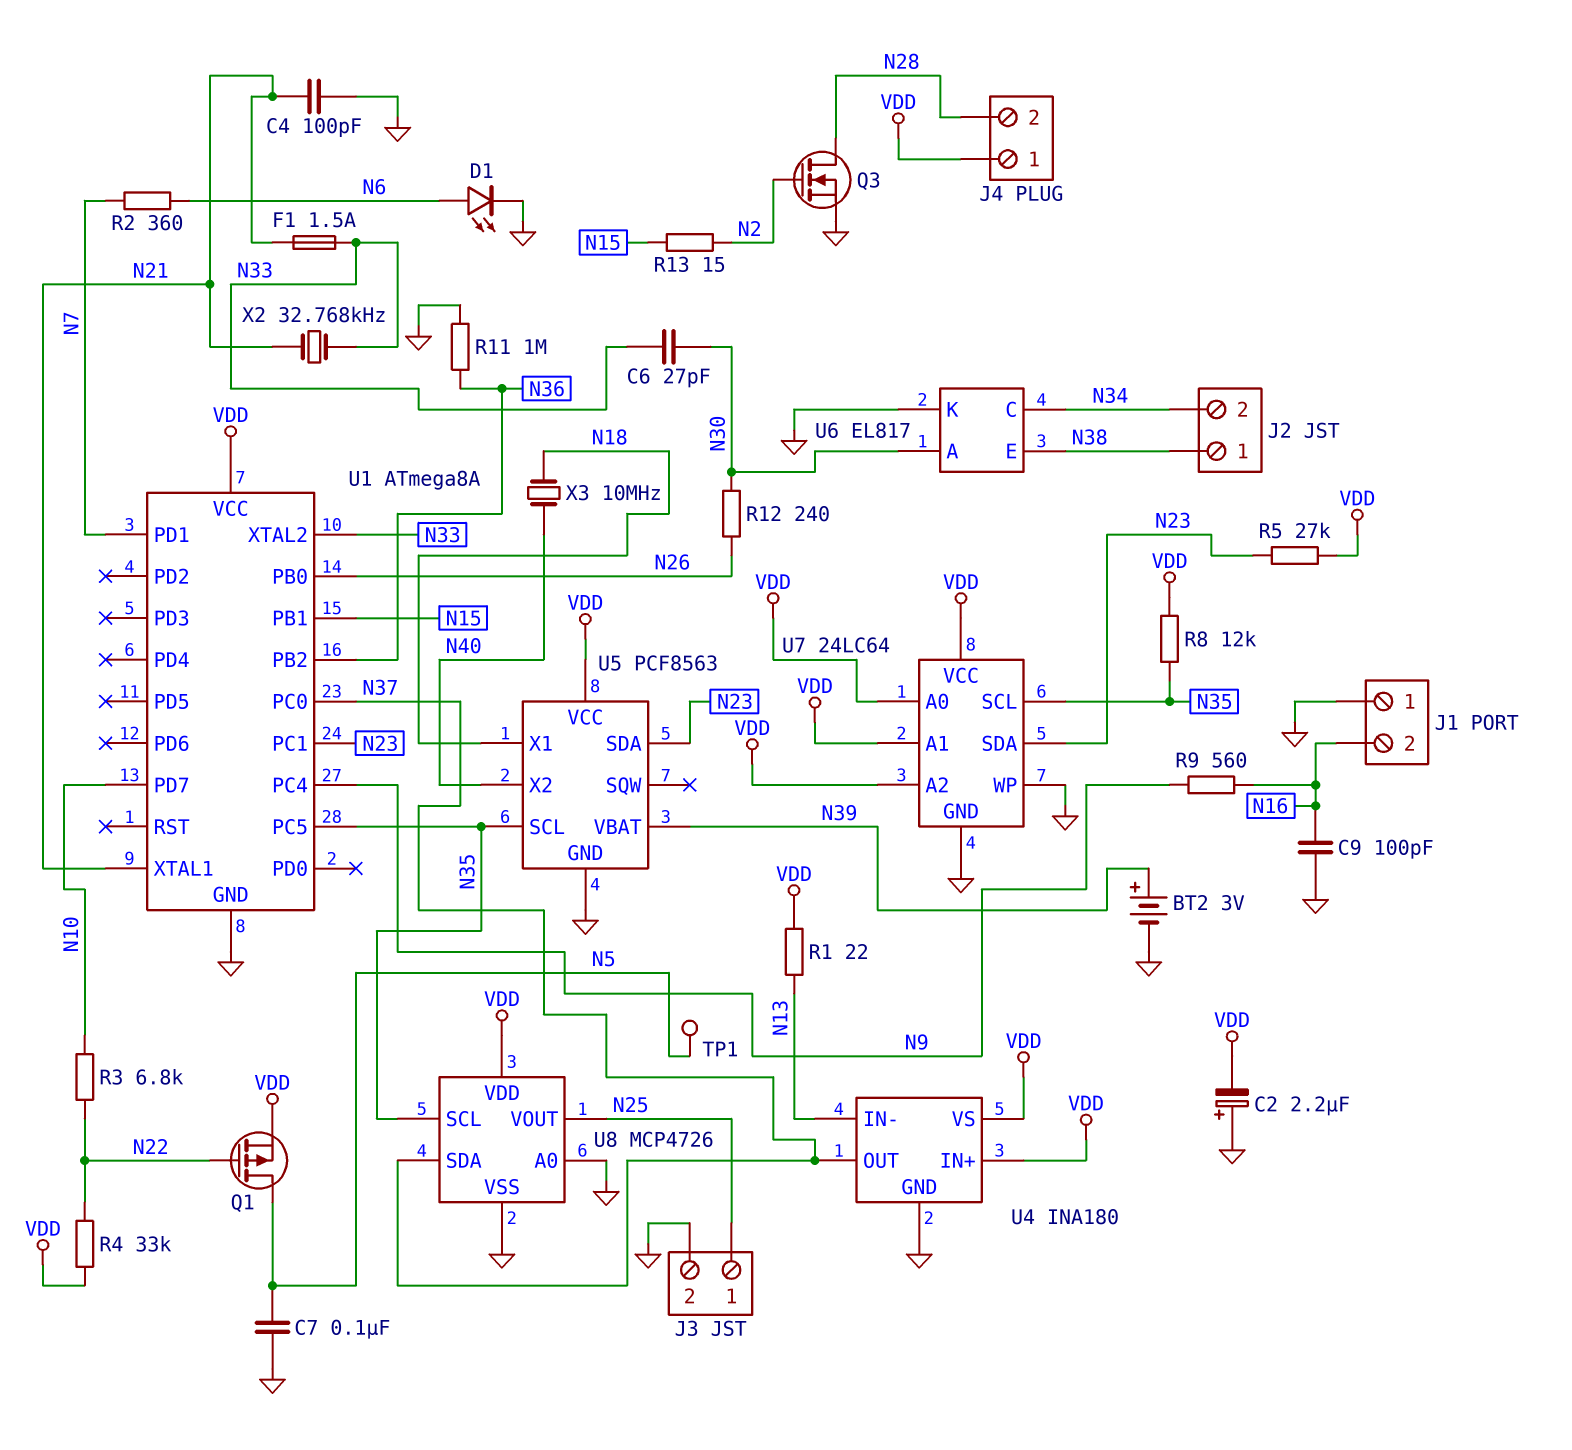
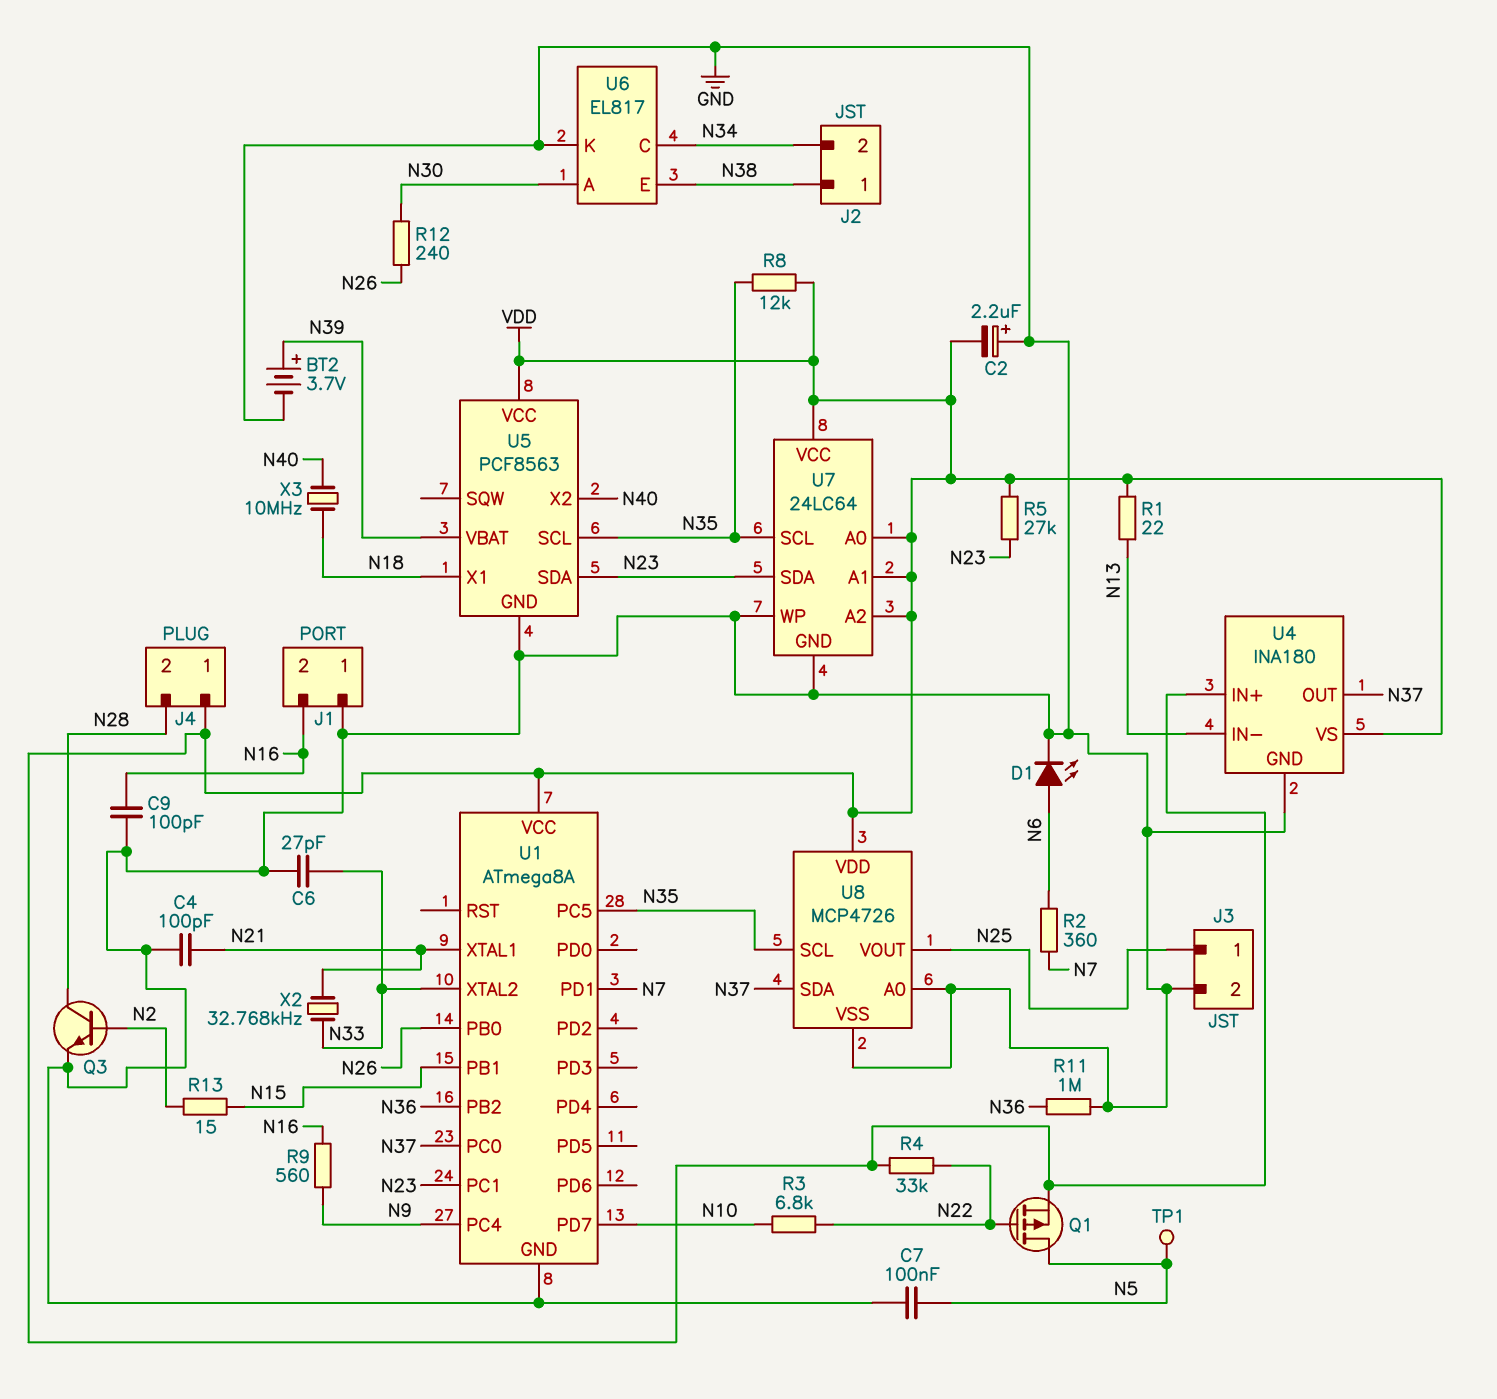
BT2: 3V (plus N39, minus GND) -> 3.7V (plus N39, minus GND)
C6: 27pF (N30, N33) -> 27pF (GND, N33)
F1: 1.5A (N21, N33) -> none
Q3: NMOS (G N2, D N28, S GND) -> NPN (B N2, C N28, E GND)

